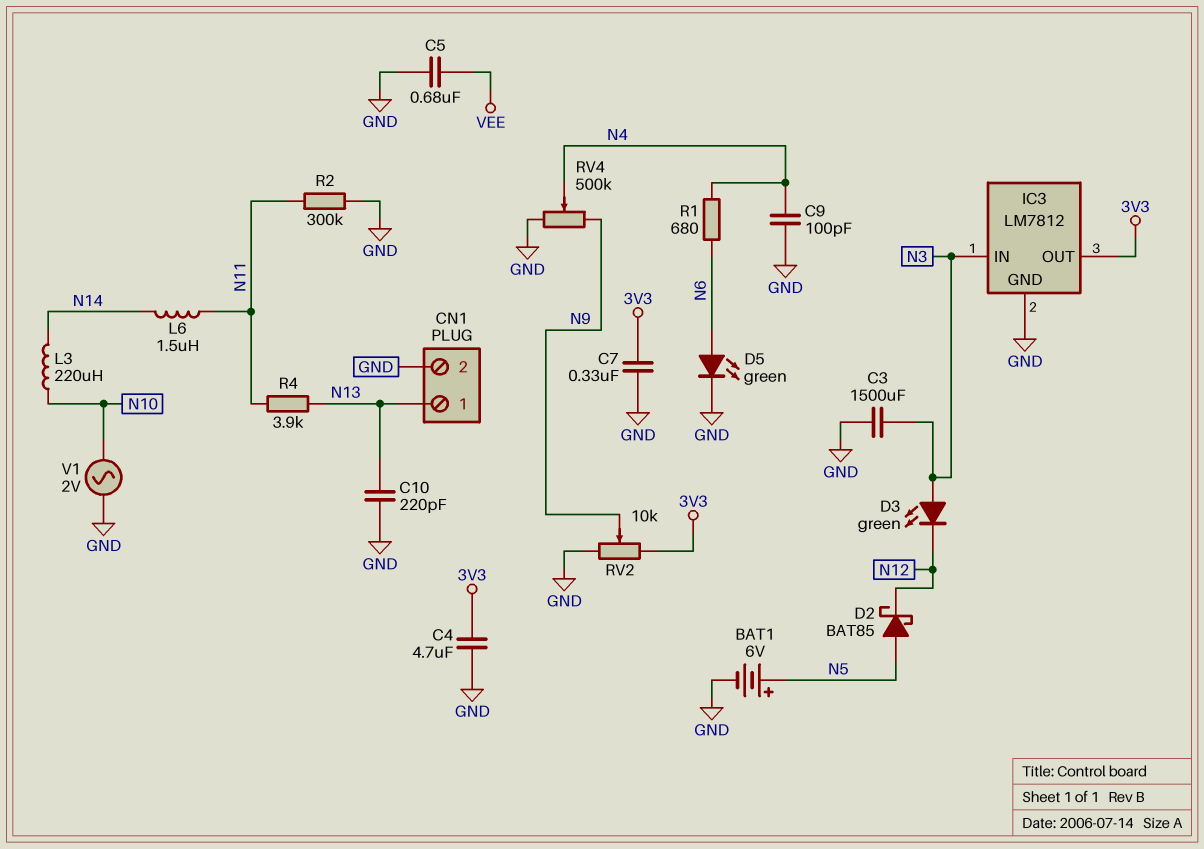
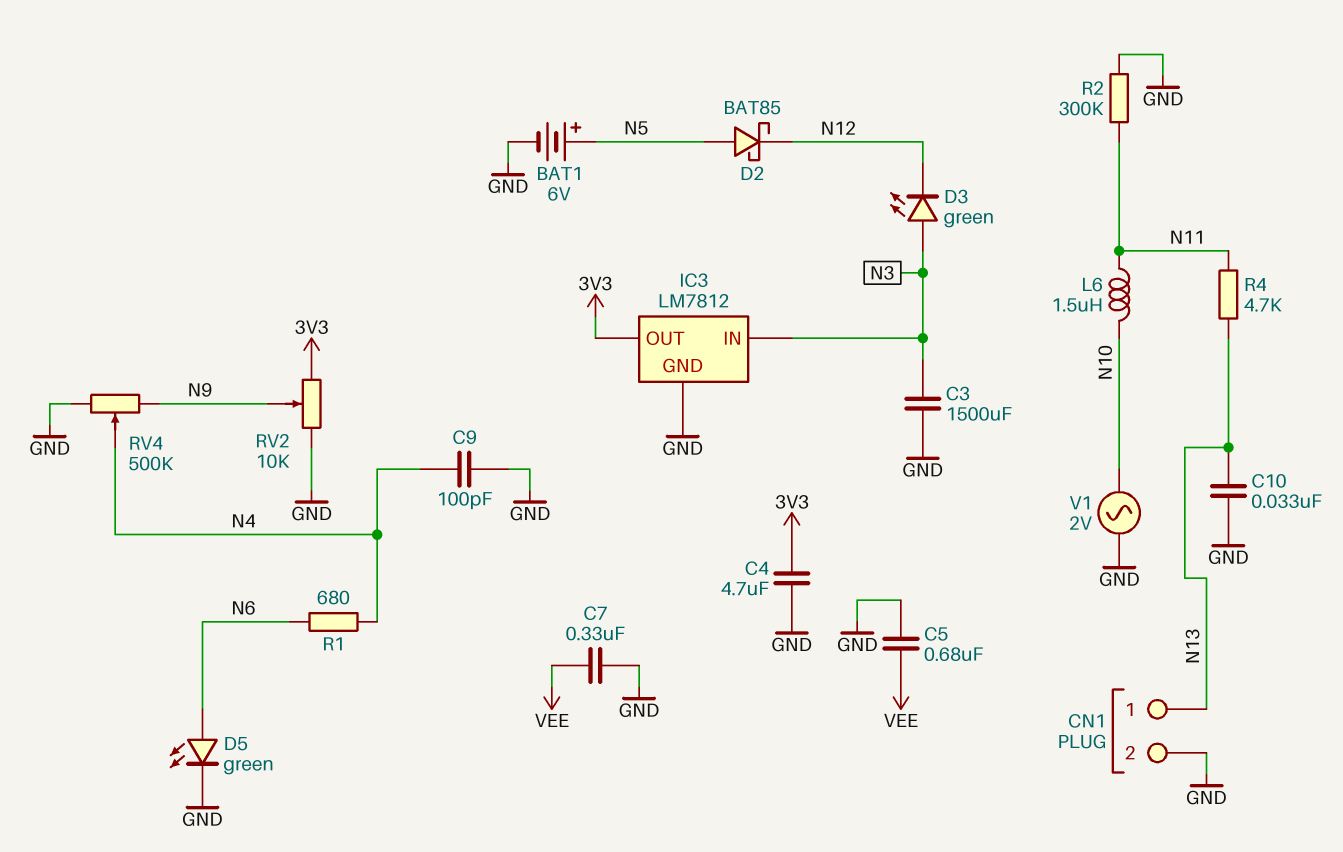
C7: 330nF (3V3, GND) -> 330nF (GND, VEE)
C10: 220pF (GND, N13) -> 33nF (GND, N13)
L3: 220uH (N10, N14) -> none
L6: 1.5uH (N11, N14) -> 1.5uH (N10, N11)
R4: 3.9k (N11, N13) -> 4.7k (N11, N13)

